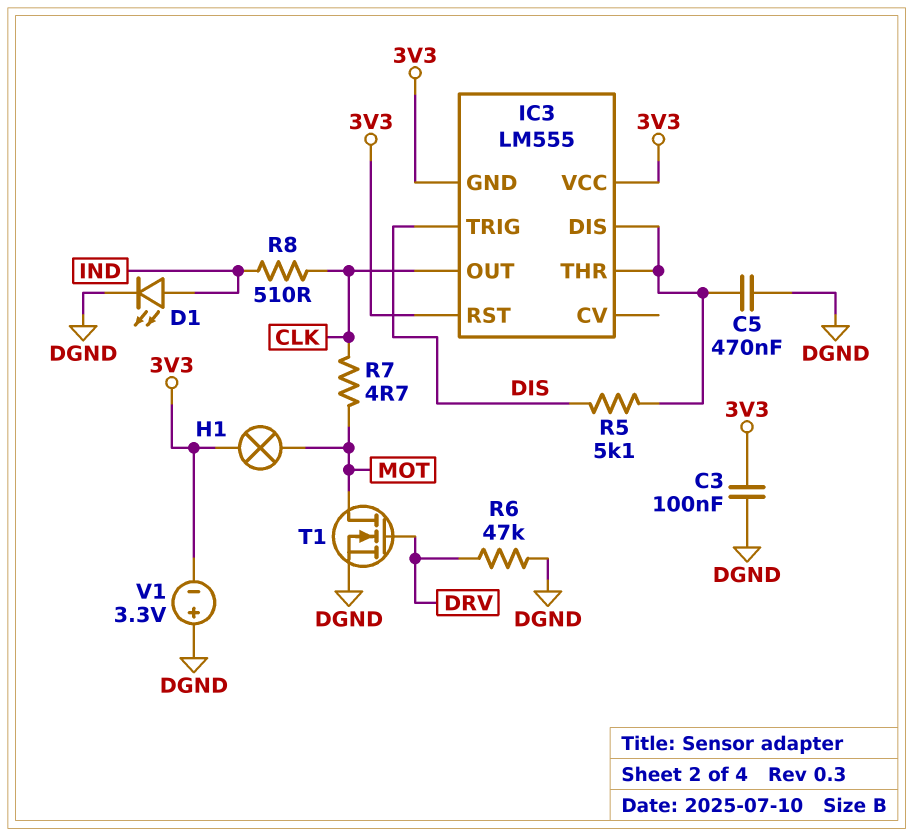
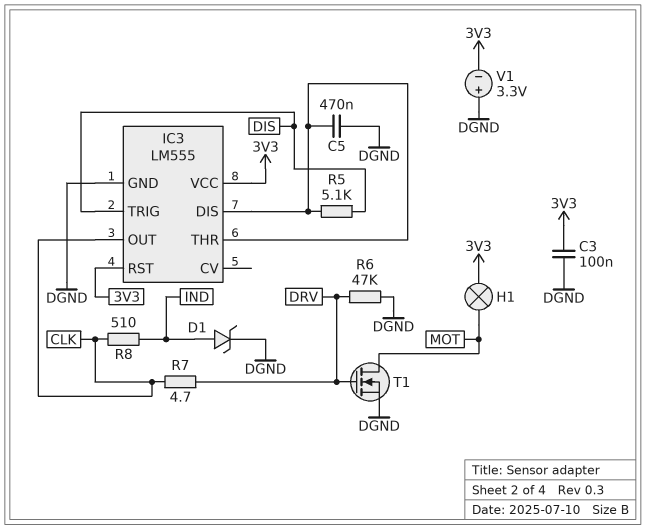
D1: LED (A IND, K DGND) -> zener (A IND, K DGND)
IC3 pin GND: 3V3 -> DGND
R7: 4.7 (CLK, MOT) -> 4.7 (CLK, DRV)

